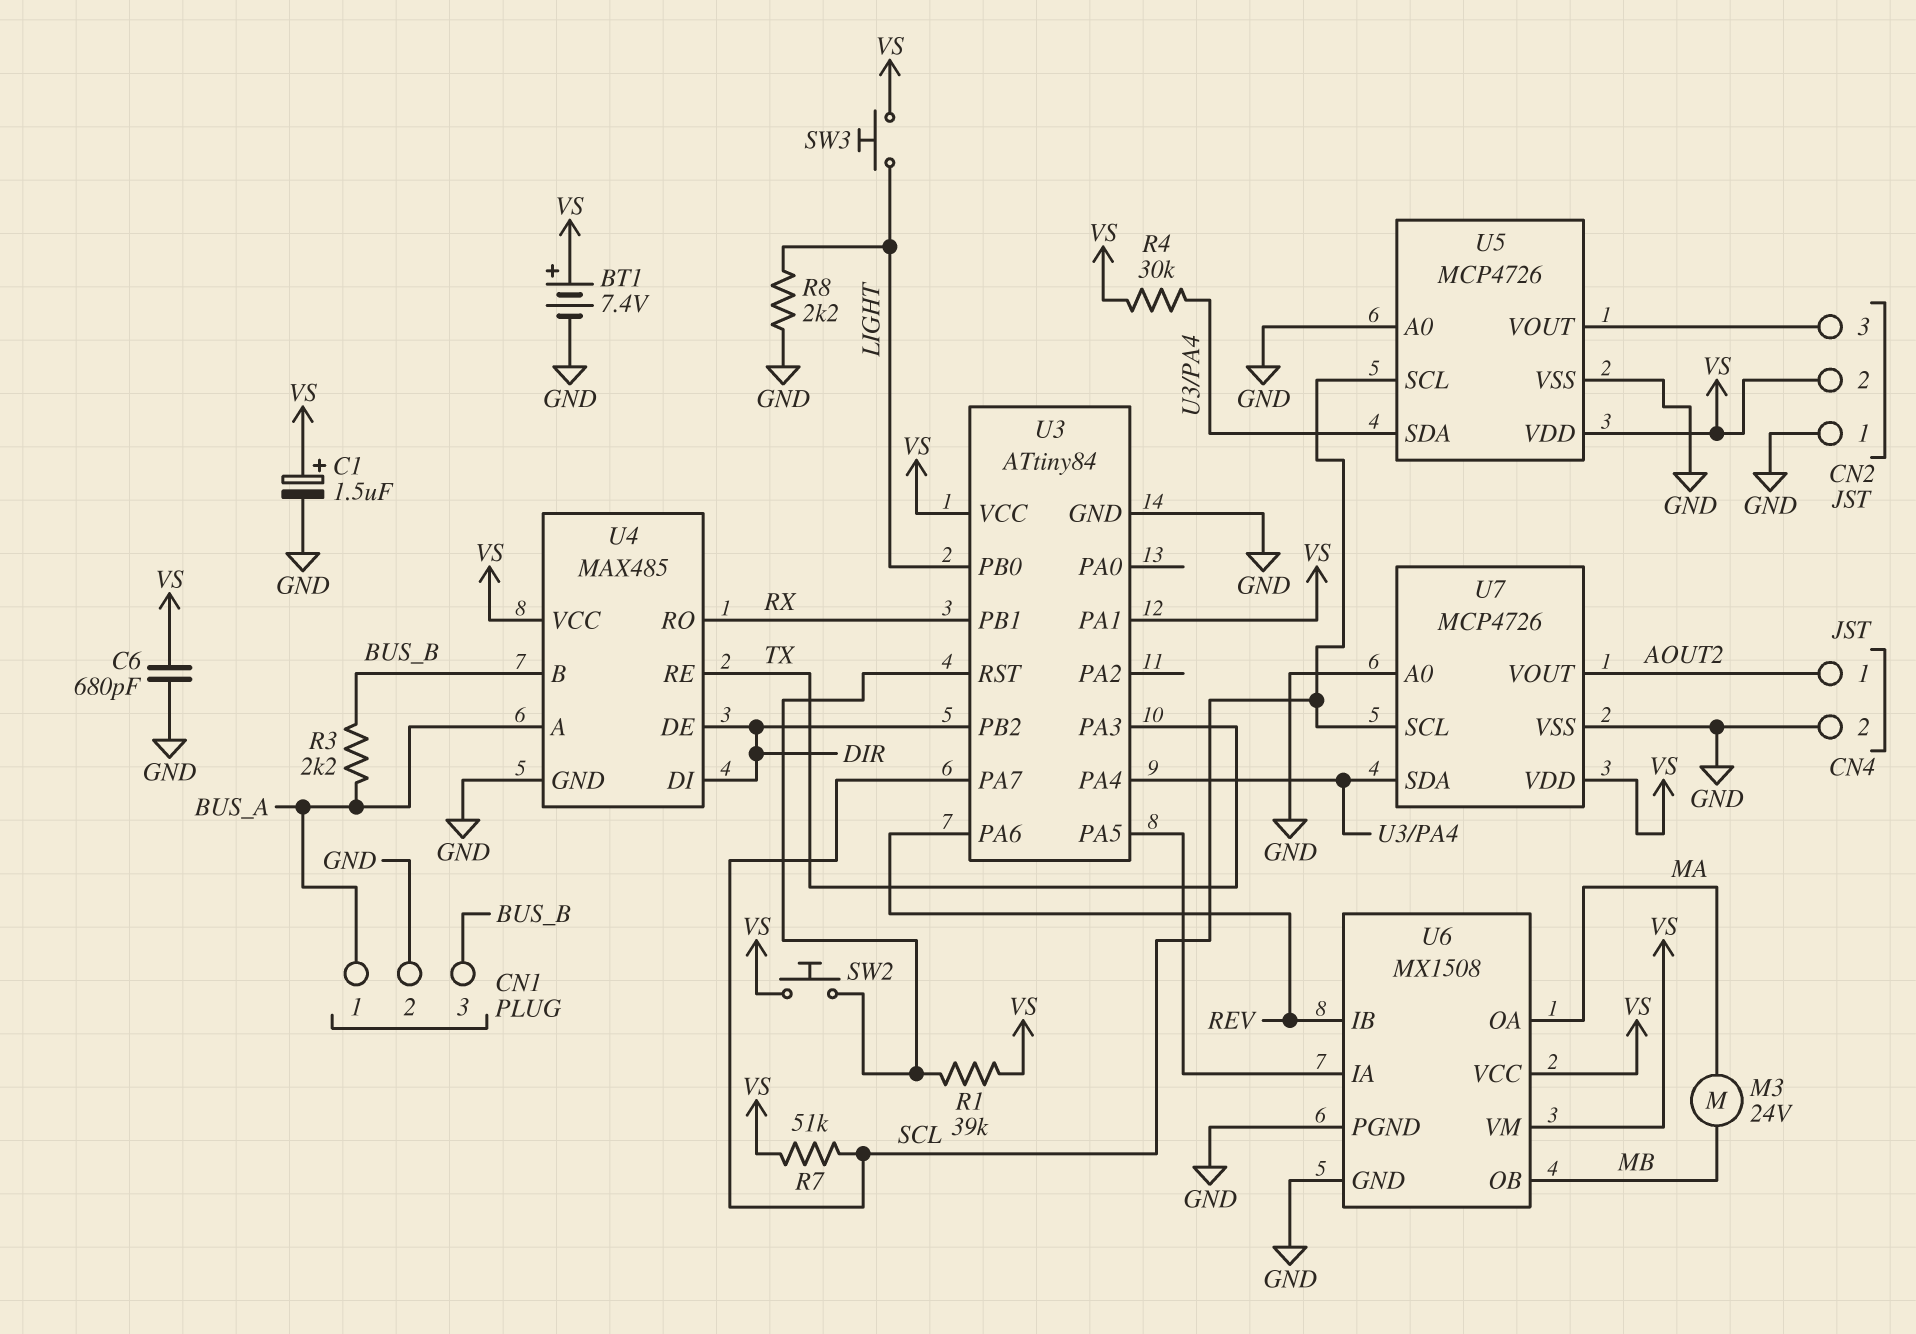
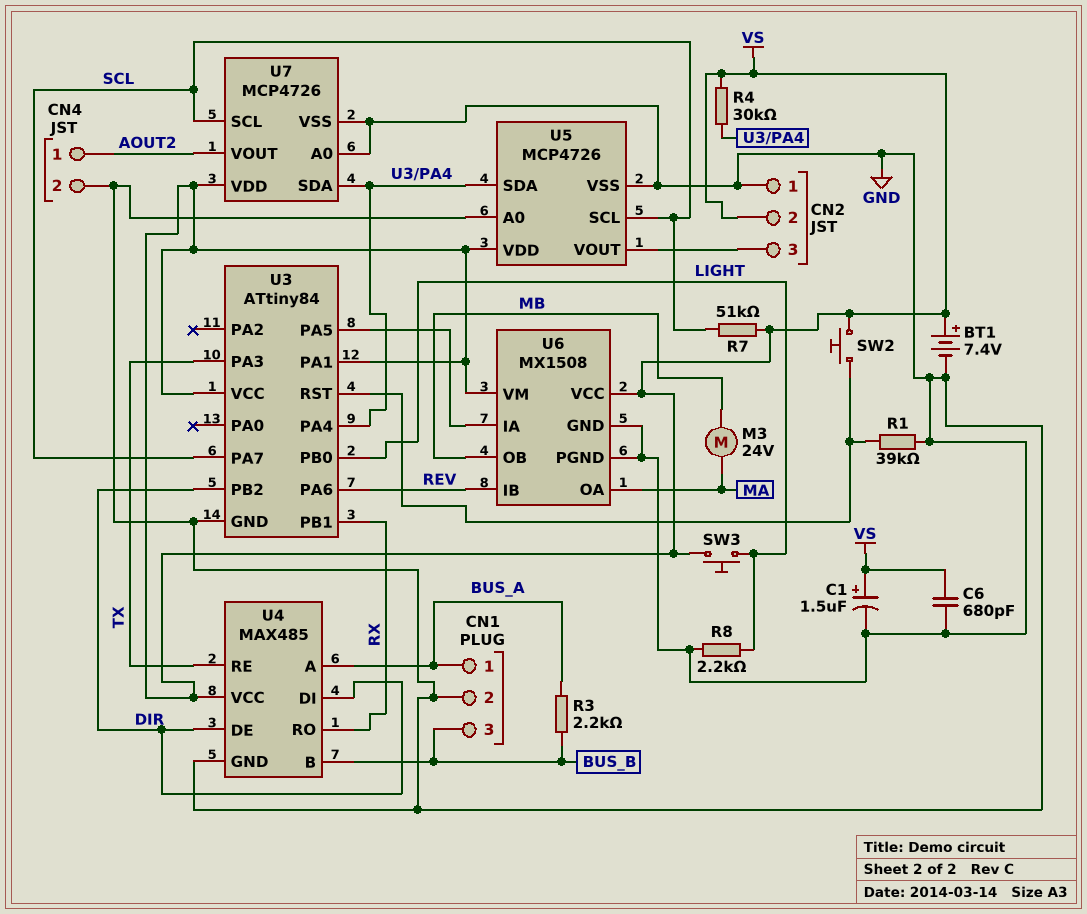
R1: 39k (U3/RST, VS) -> 39k (GND, U3/RST)

